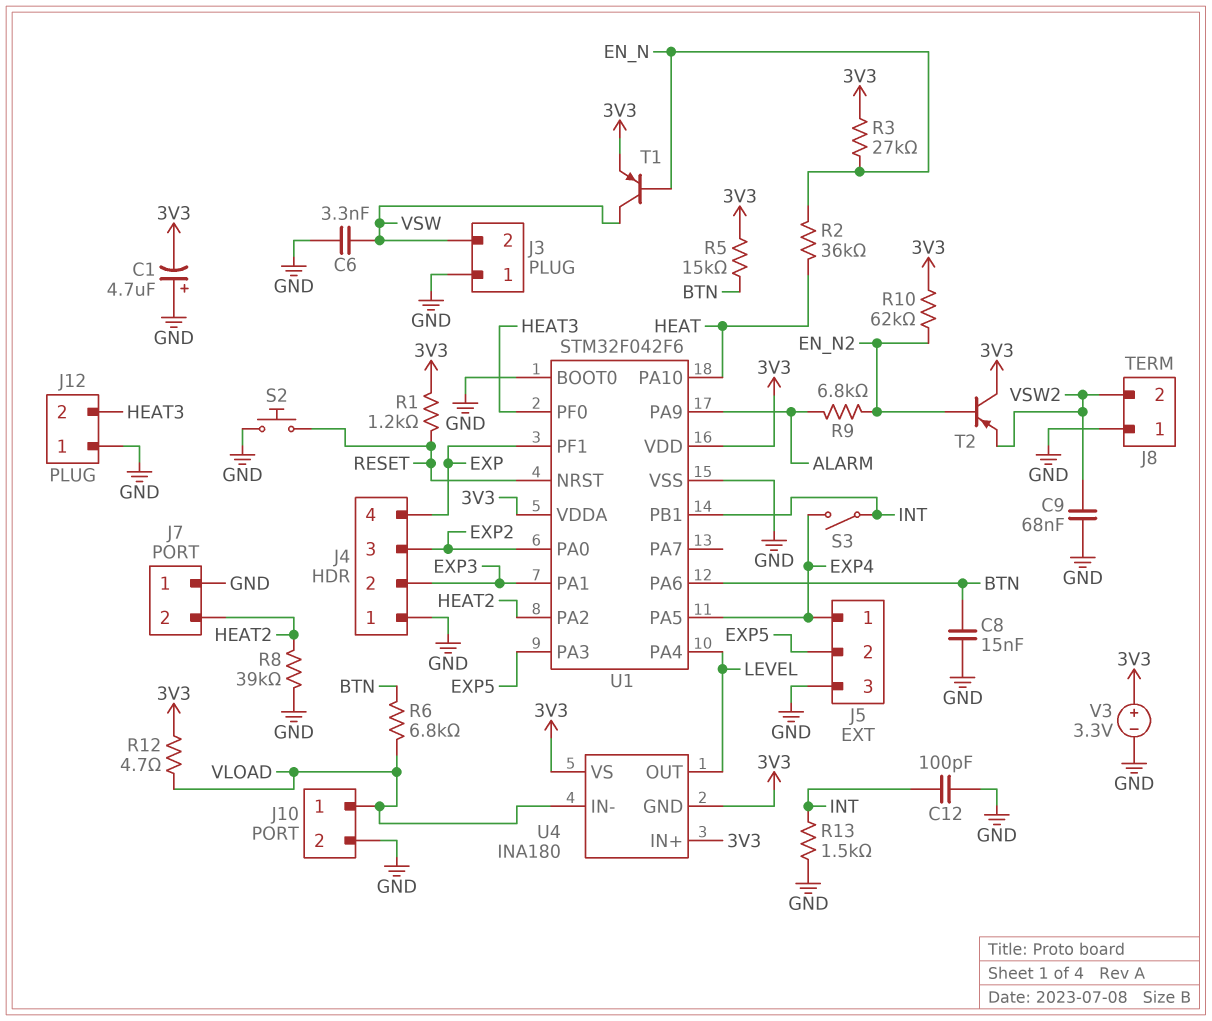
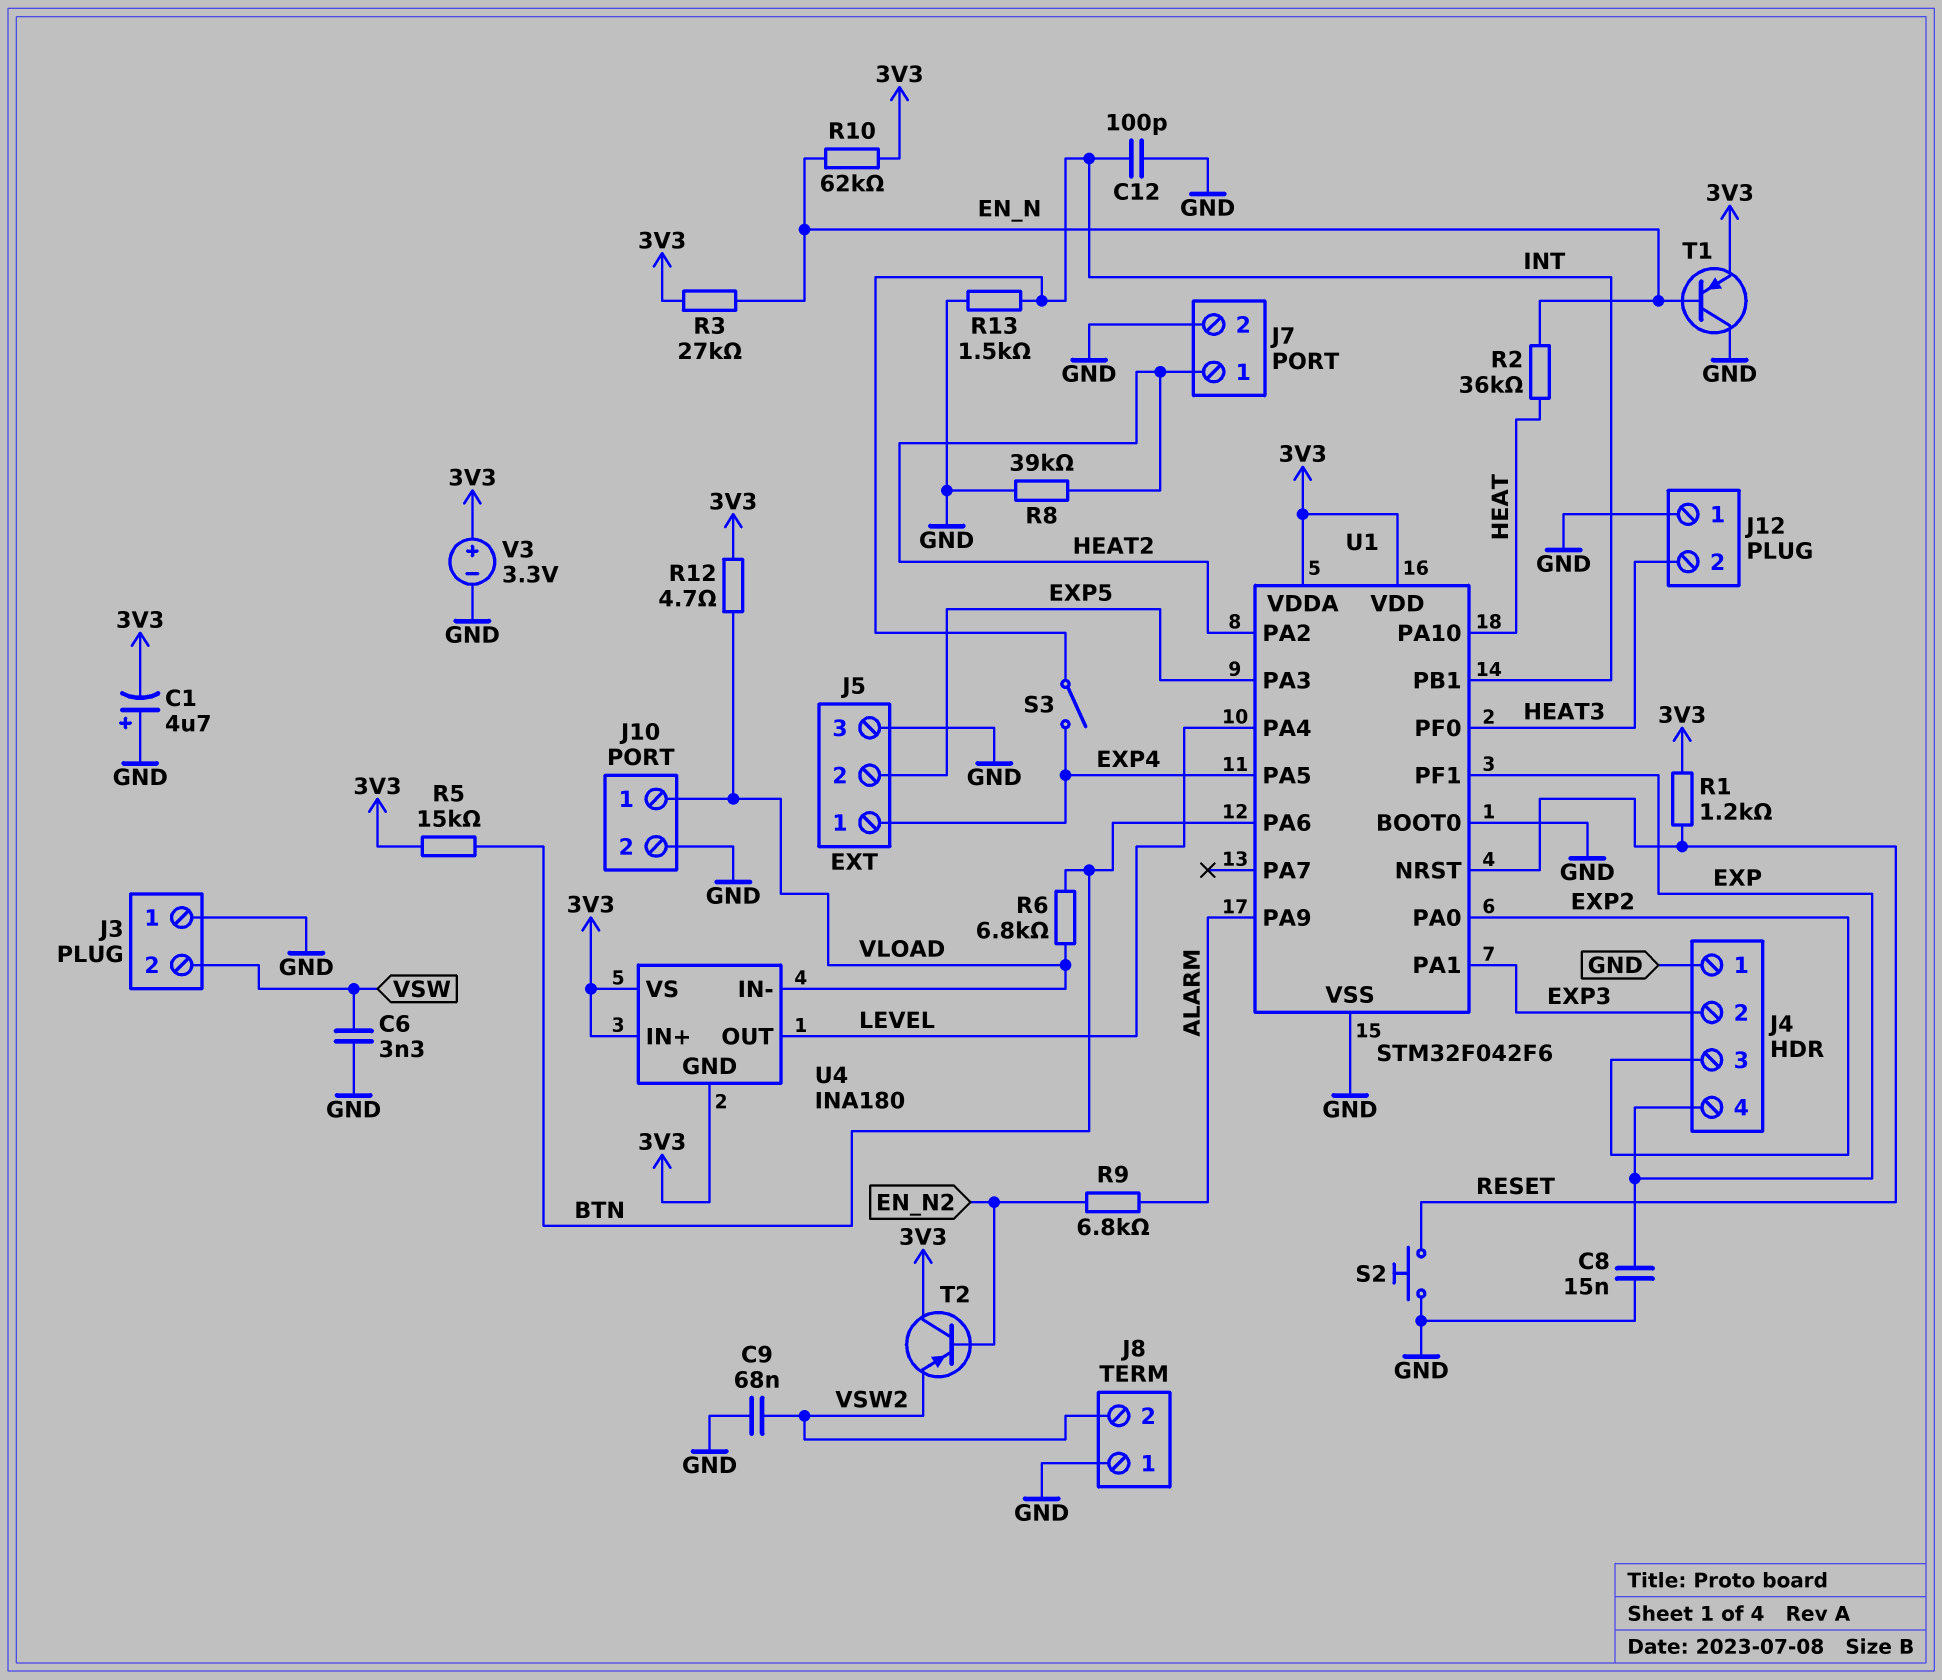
C8: 15nF (BTN, GND) -> 15nF (EXP, GND)
J7 pin 1: GND -> HEAT2
J7 pin 2: HEAT2 -> GND
R10: 62k (3V3, EN_N2) -> 62k (3V3, EN_N)
T1: PNP (B EN_N, C VSW, E 3V3) -> PNP (B EN_N, C GND, E 3V3)

